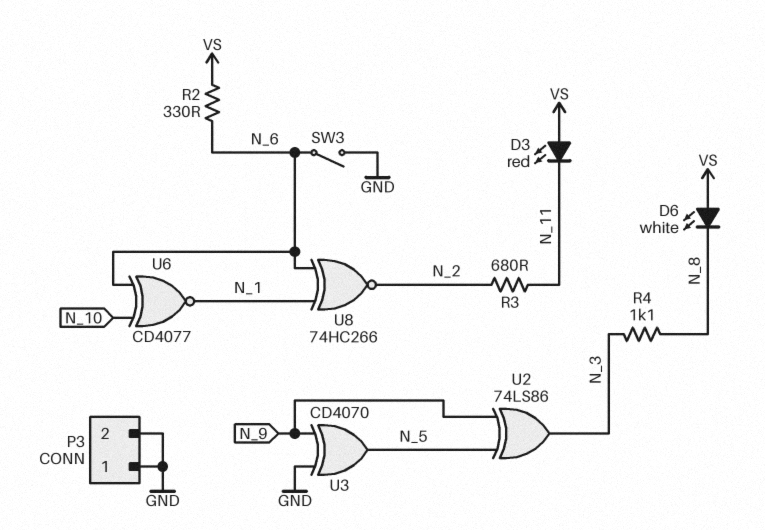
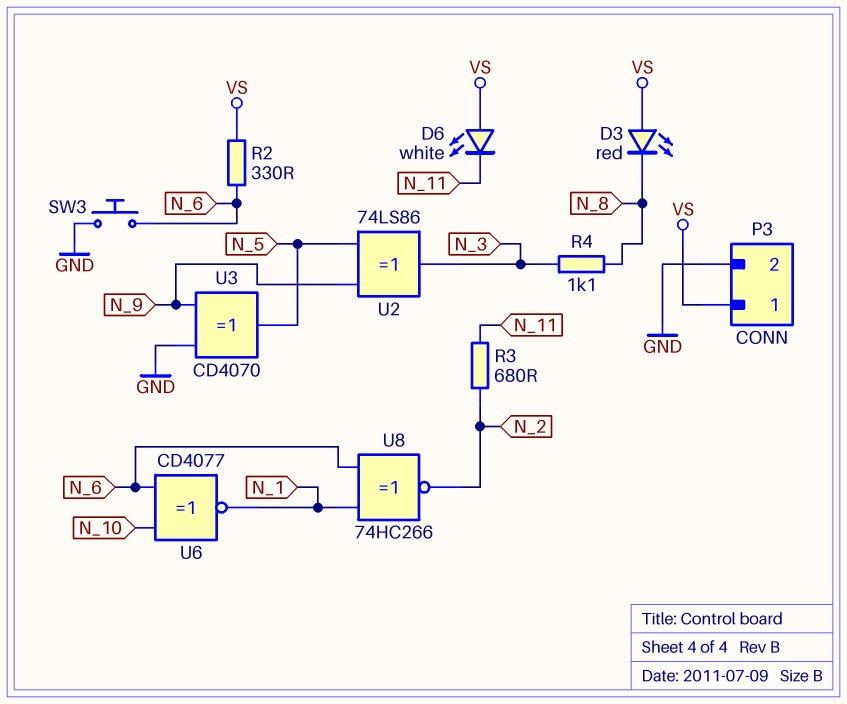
D3: LED red (A VS, K N_11) -> LED red (A VS, K N_8)
D6: LED white (A VS, K N_8) -> LED white (A VS, K N_11)
P3 pin 1: GND -> VS
SW3: switch (GND, N_6) -> button (GND, N_6)

